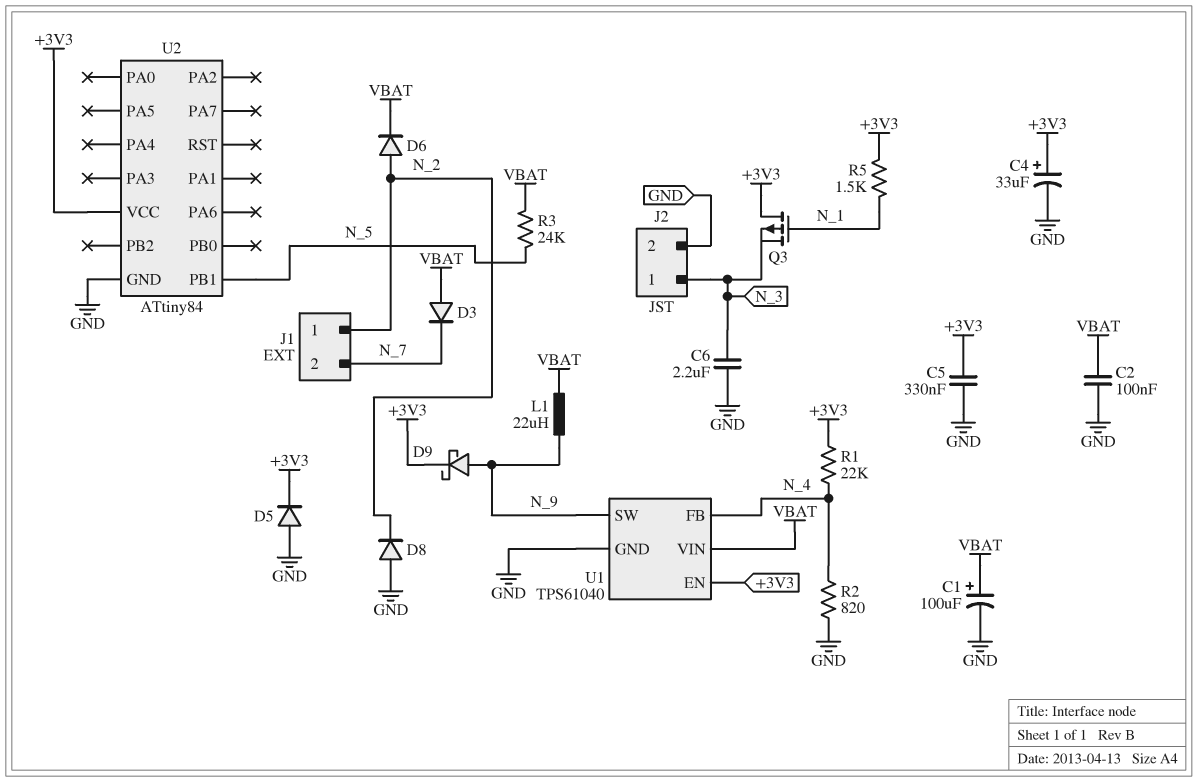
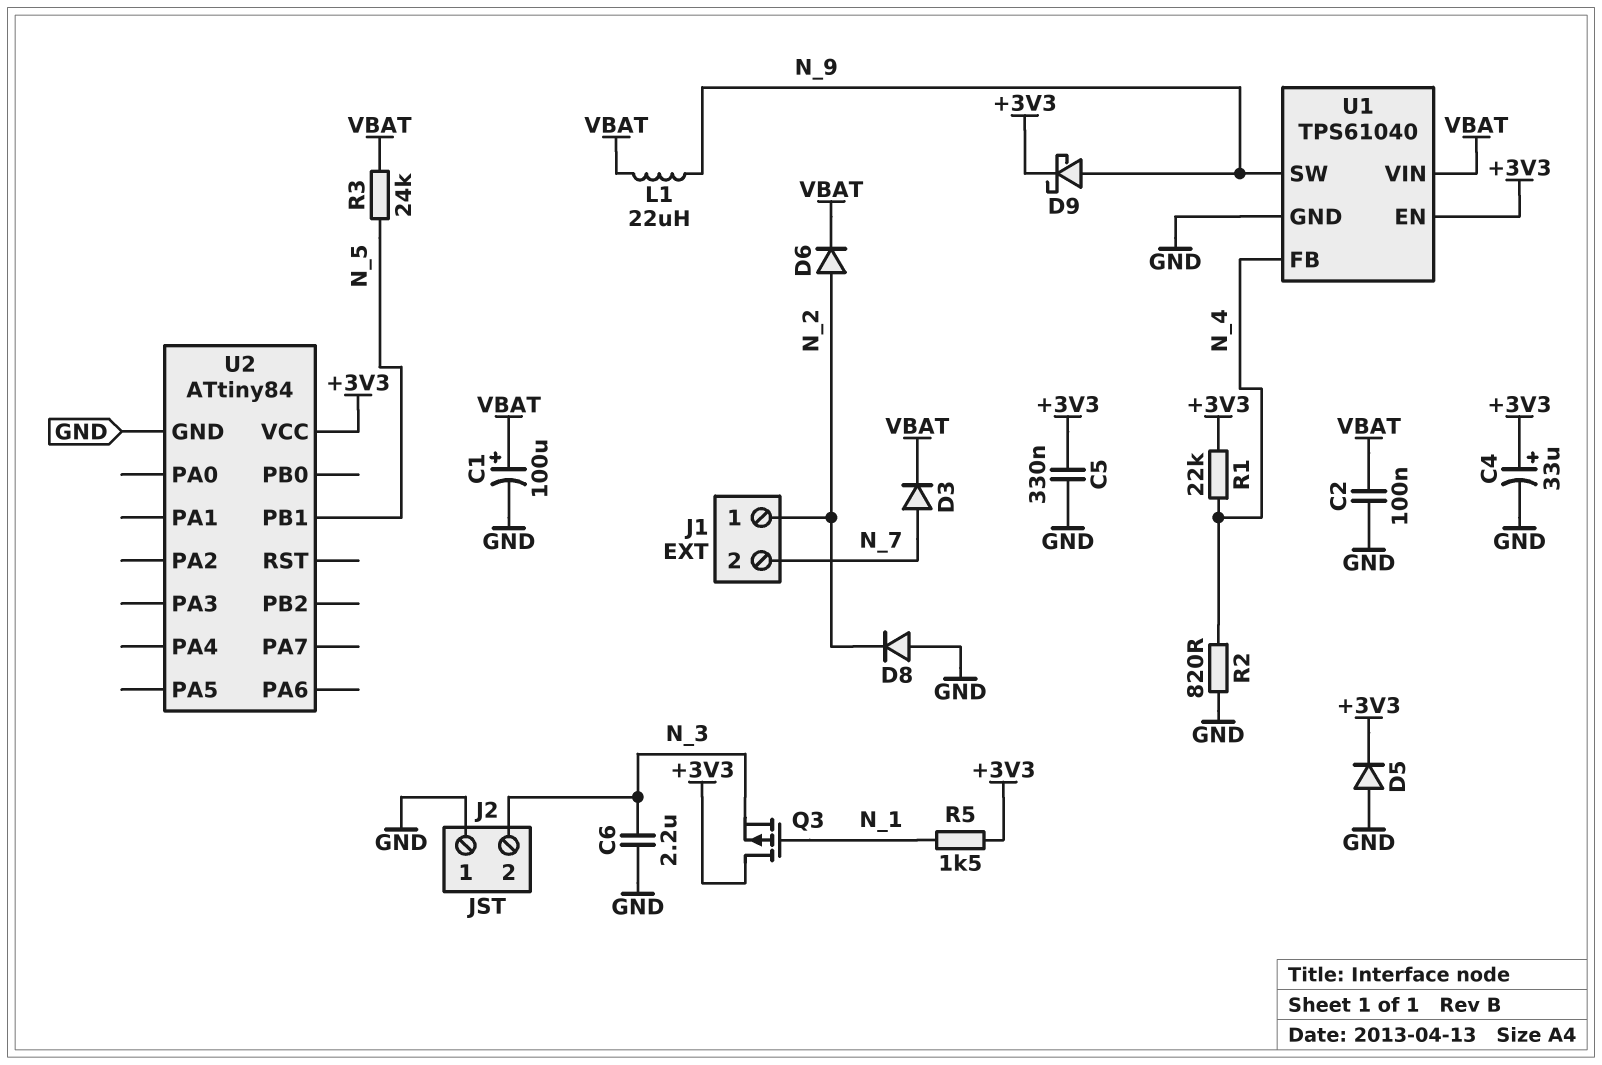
D3: diode (A VBAT, K N_7) -> diode (A N_7, K VBAT)
J2 pin 1: N_3 -> GND
J2 pin 2: GND -> N_3

